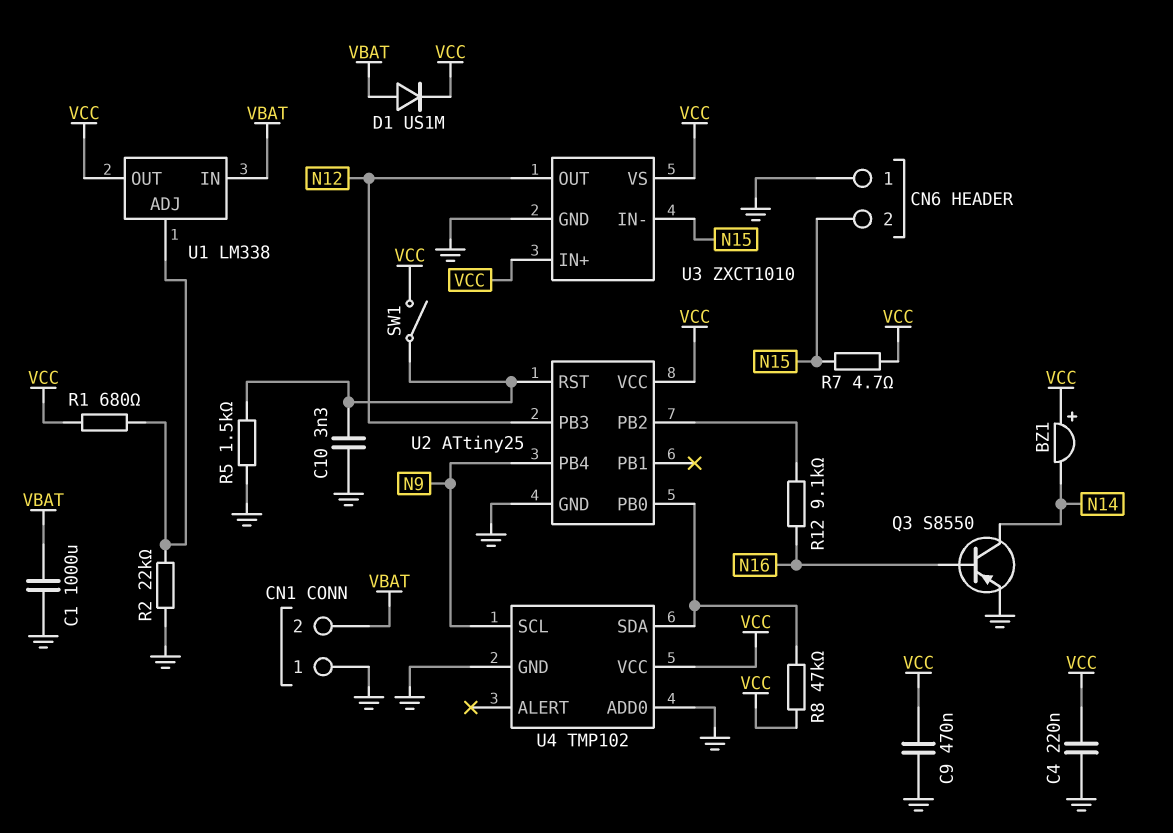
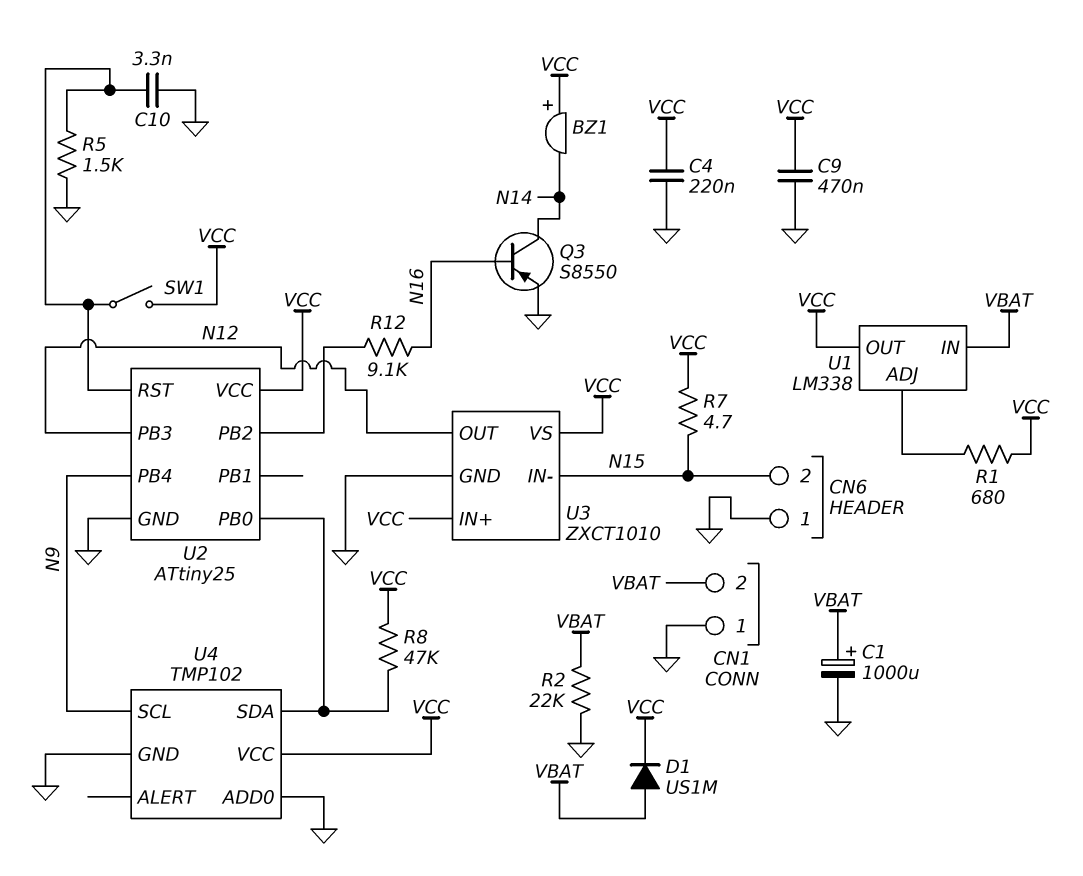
C1: 1000uF (GND, VBAT) -> 1000uF (plus VBAT, minus GND)
R2: 22k (GND, U1/ADJ) -> 22k (GND, VBAT)

